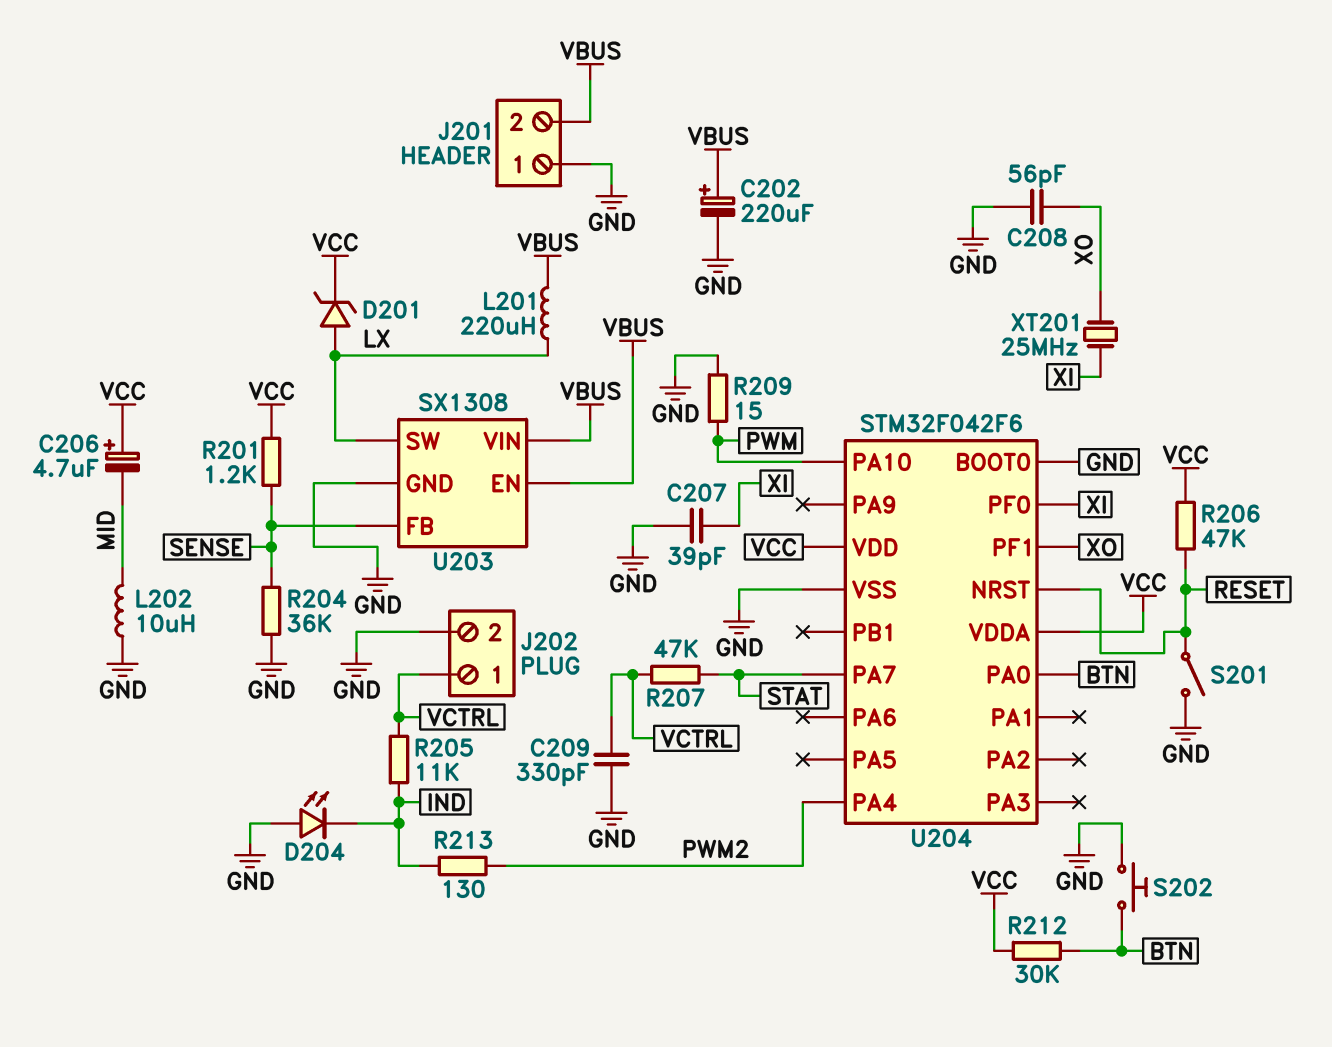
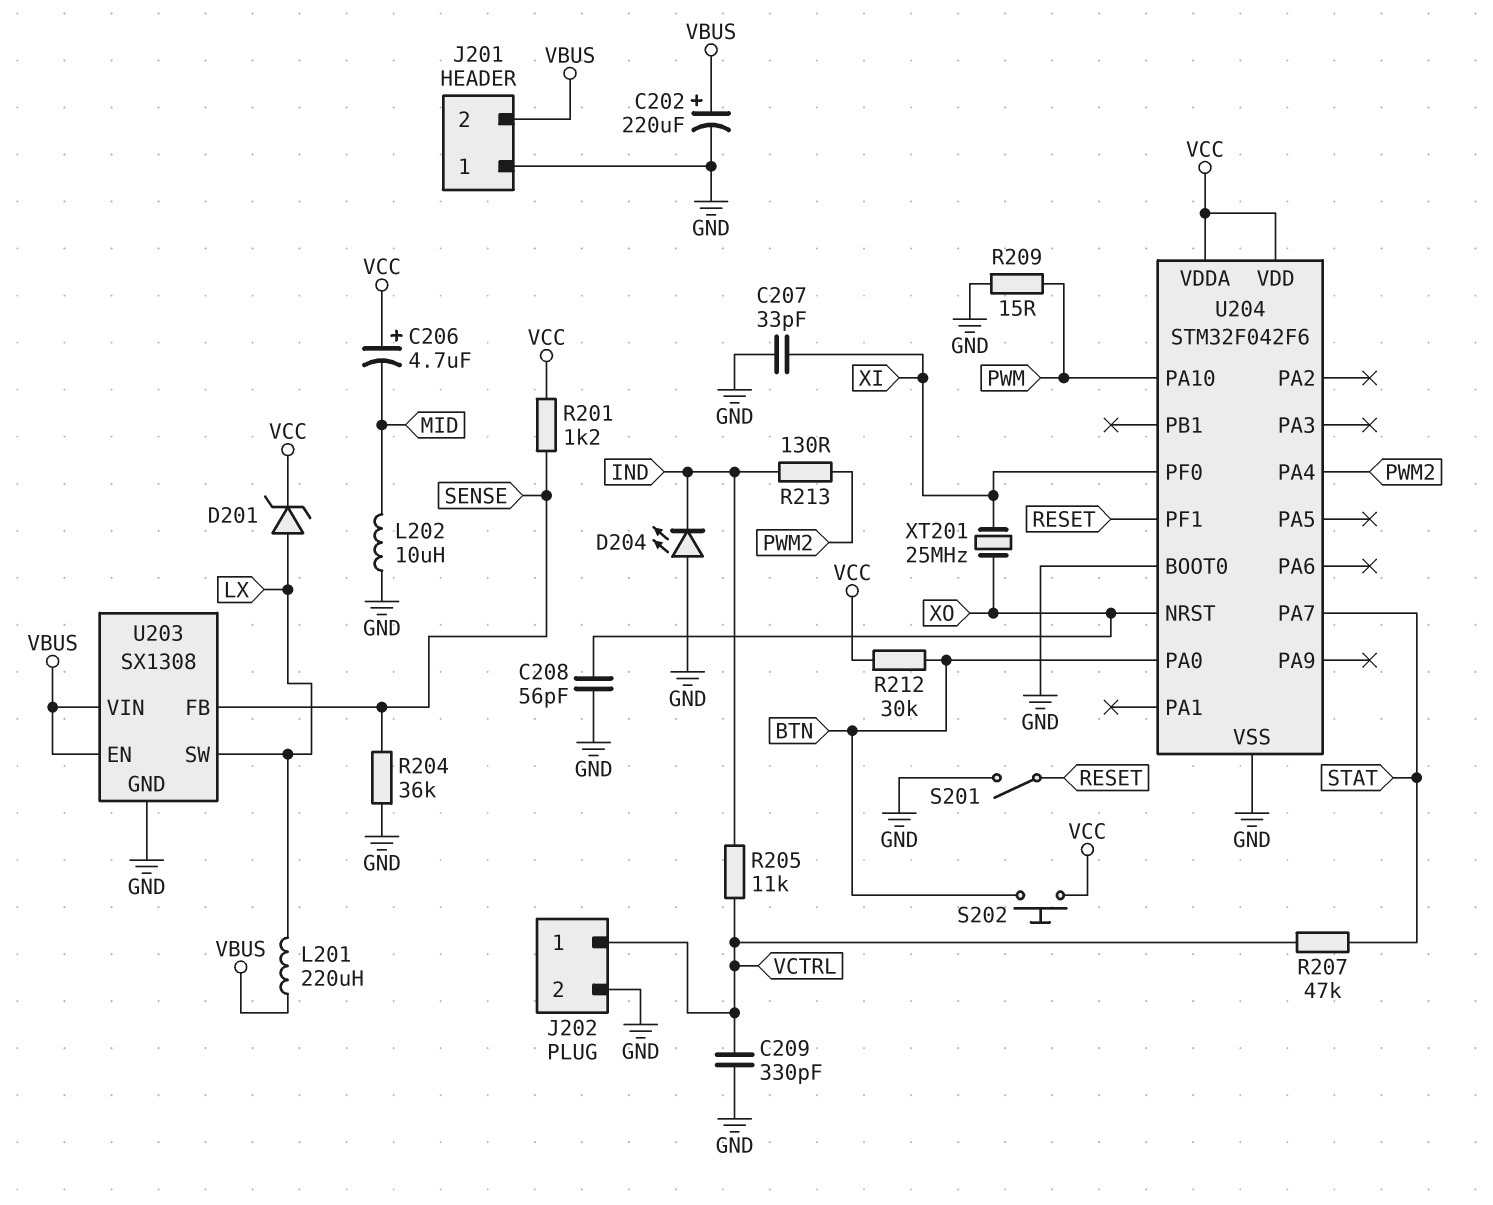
C207: 39pF (GND, XI) -> 33pF (GND, XI)
R206: 47k (RESET, VCC) -> none
S202: button (BTN, GND) -> button (BTN, VCC)
U204 pin NRST: RESET -> XO
U204 pin PF1: XO -> RESET

